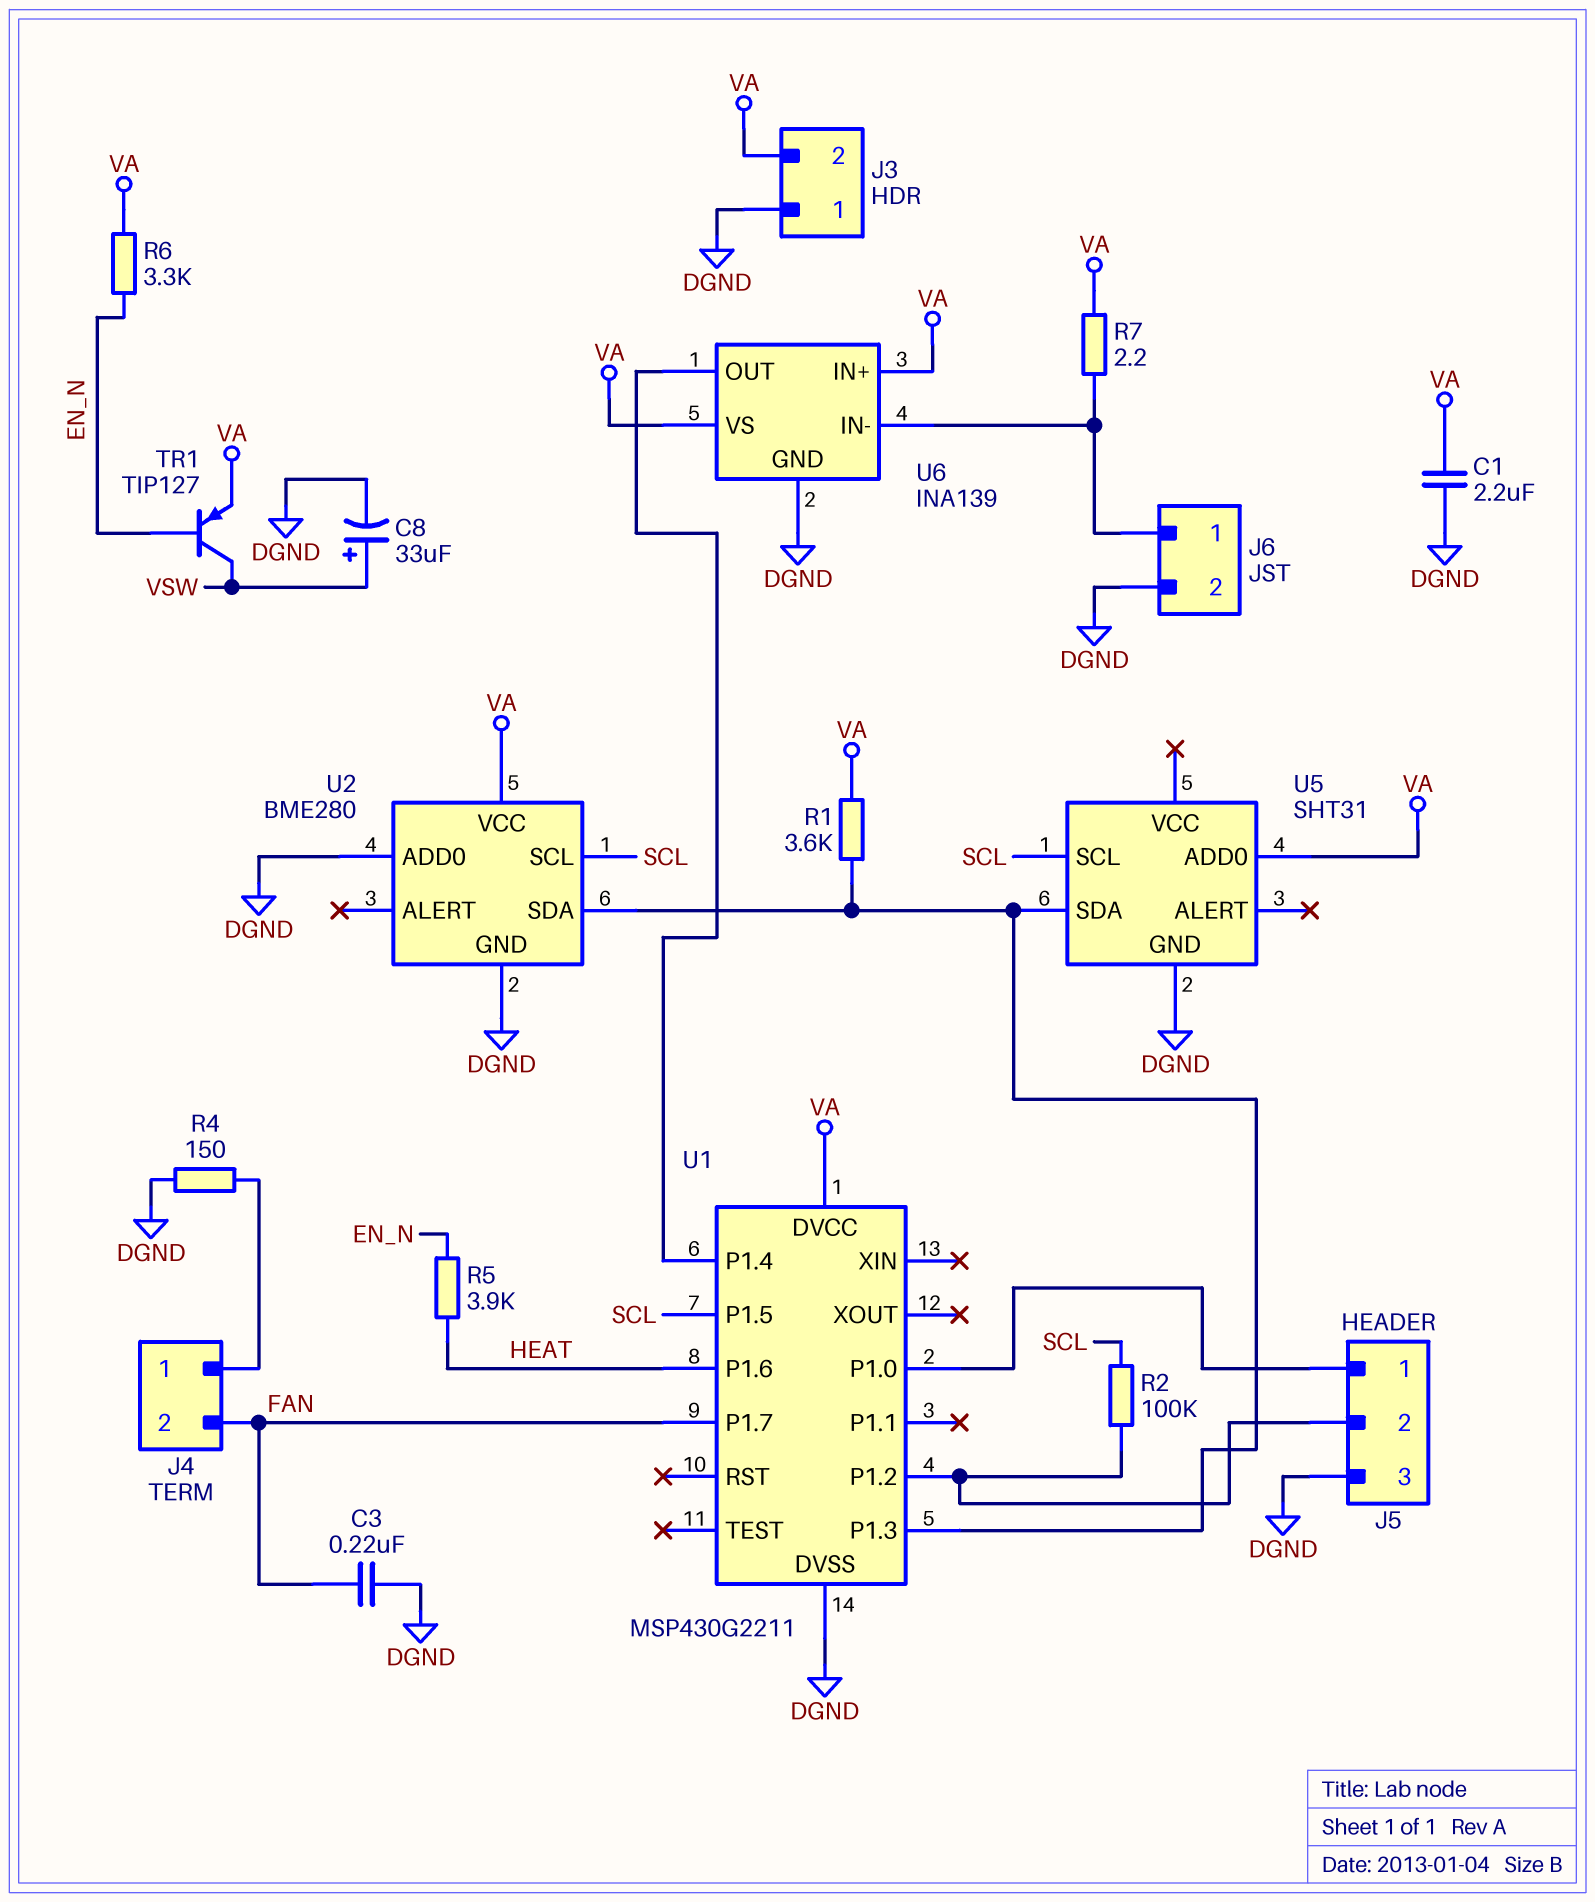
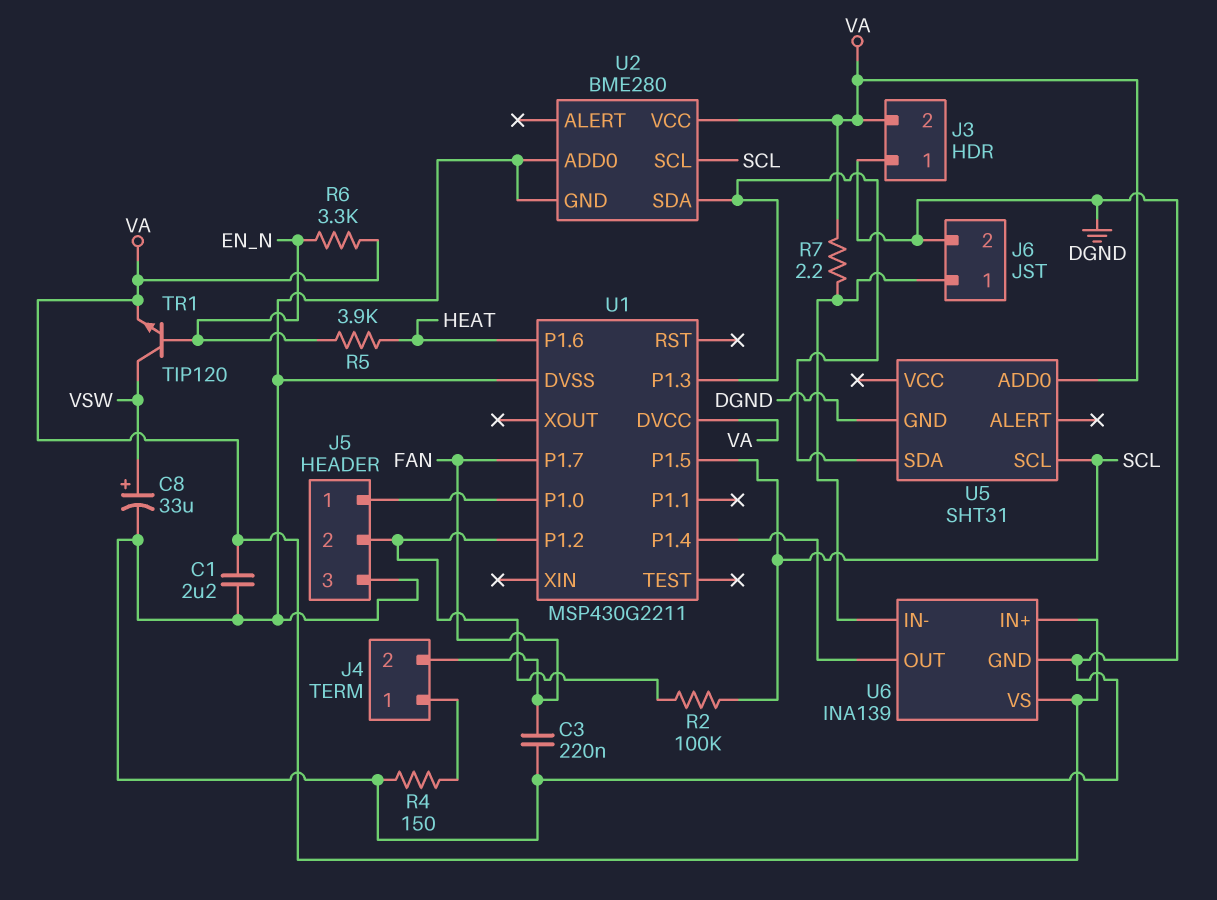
R1: 3.6k (U1/P1.3, VA) -> none
TR1: PNP TIP127 (B EN_N, C VSW, E VA) -> NPN TIP120 (B EN_N, C VSW, E VA)

